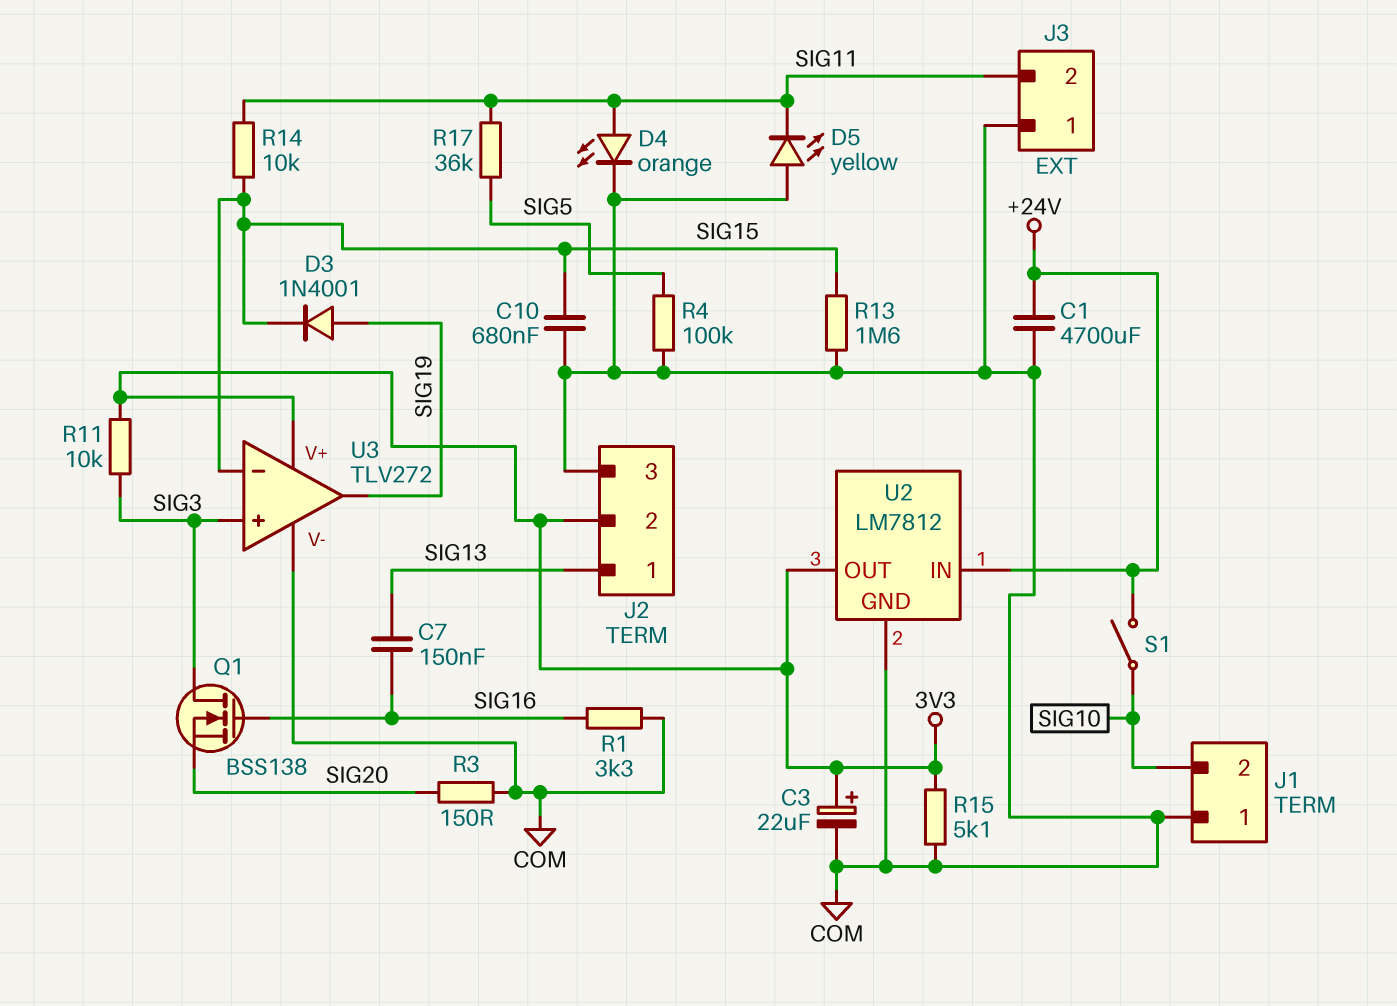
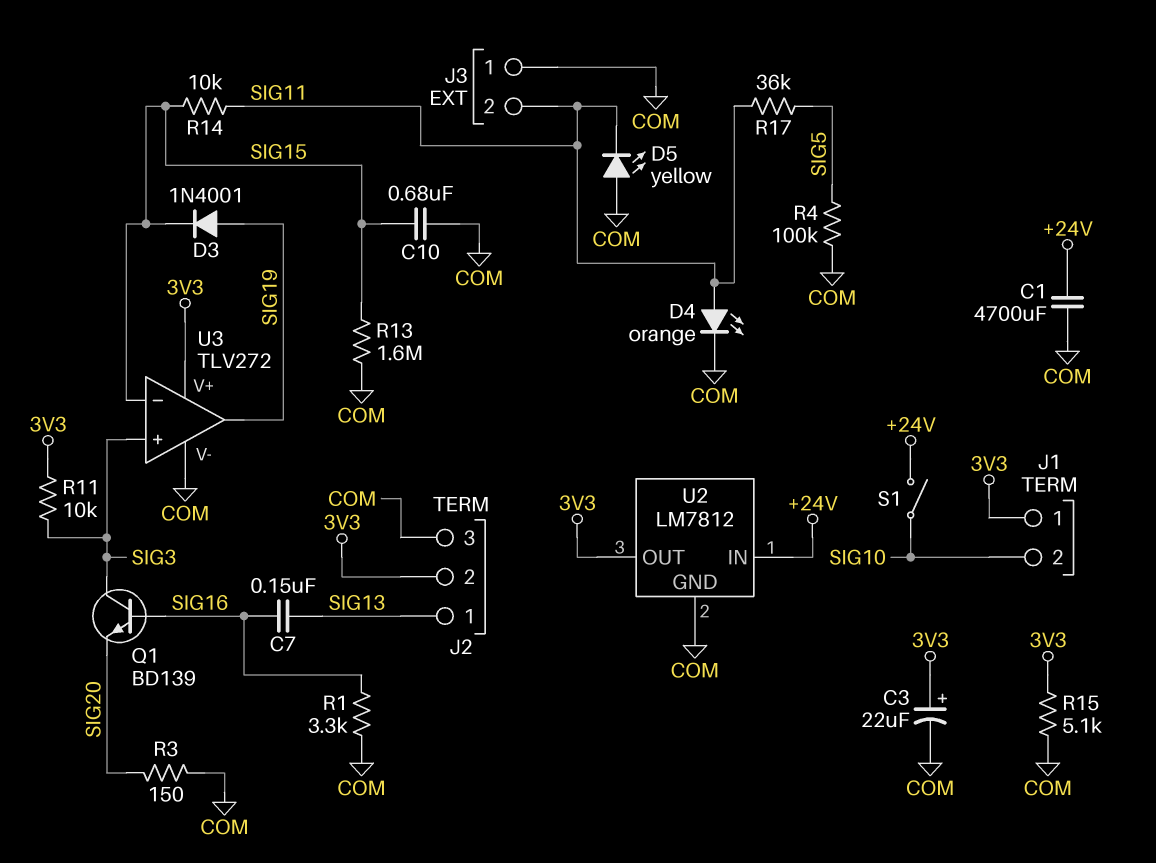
J1 pin 1: COM -> 3V3
Q1: NMOS BSS138 (G SIG16, D SIG3, S SIG20) -> NPN BD139 (B SIG16, C SIG3, E SIG20)

